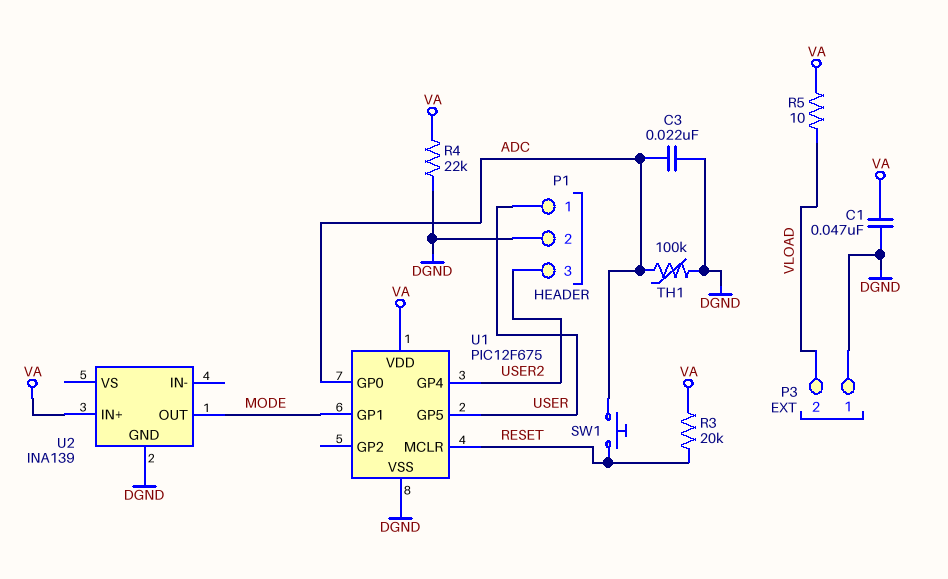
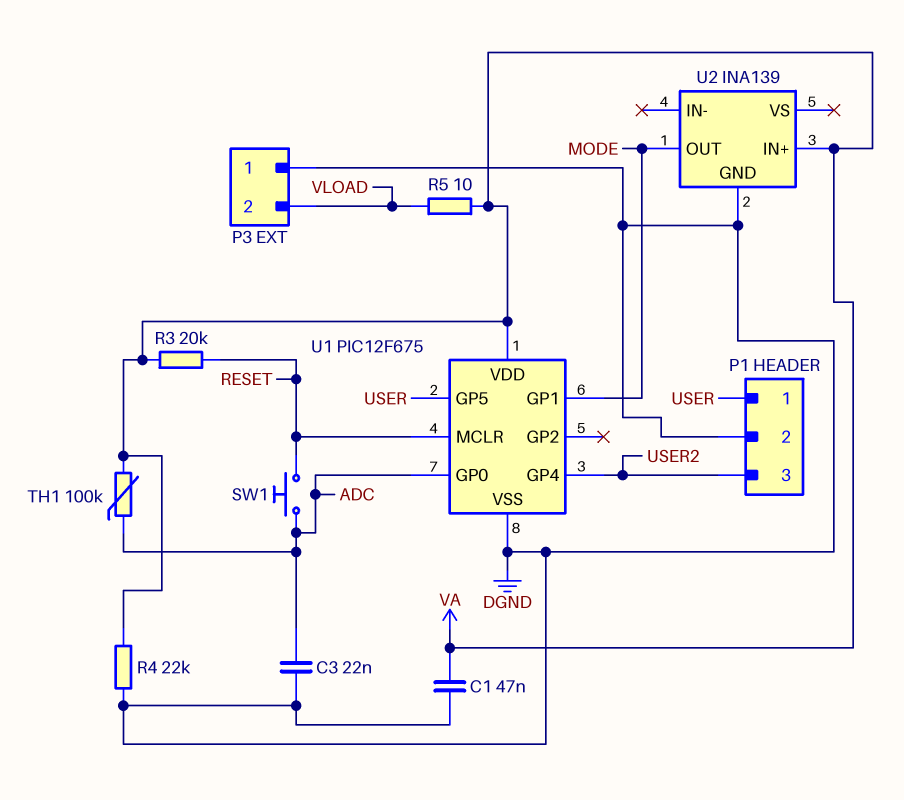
TH1: 100k (ADC, DGND) -> 100k (ADC, VA)

